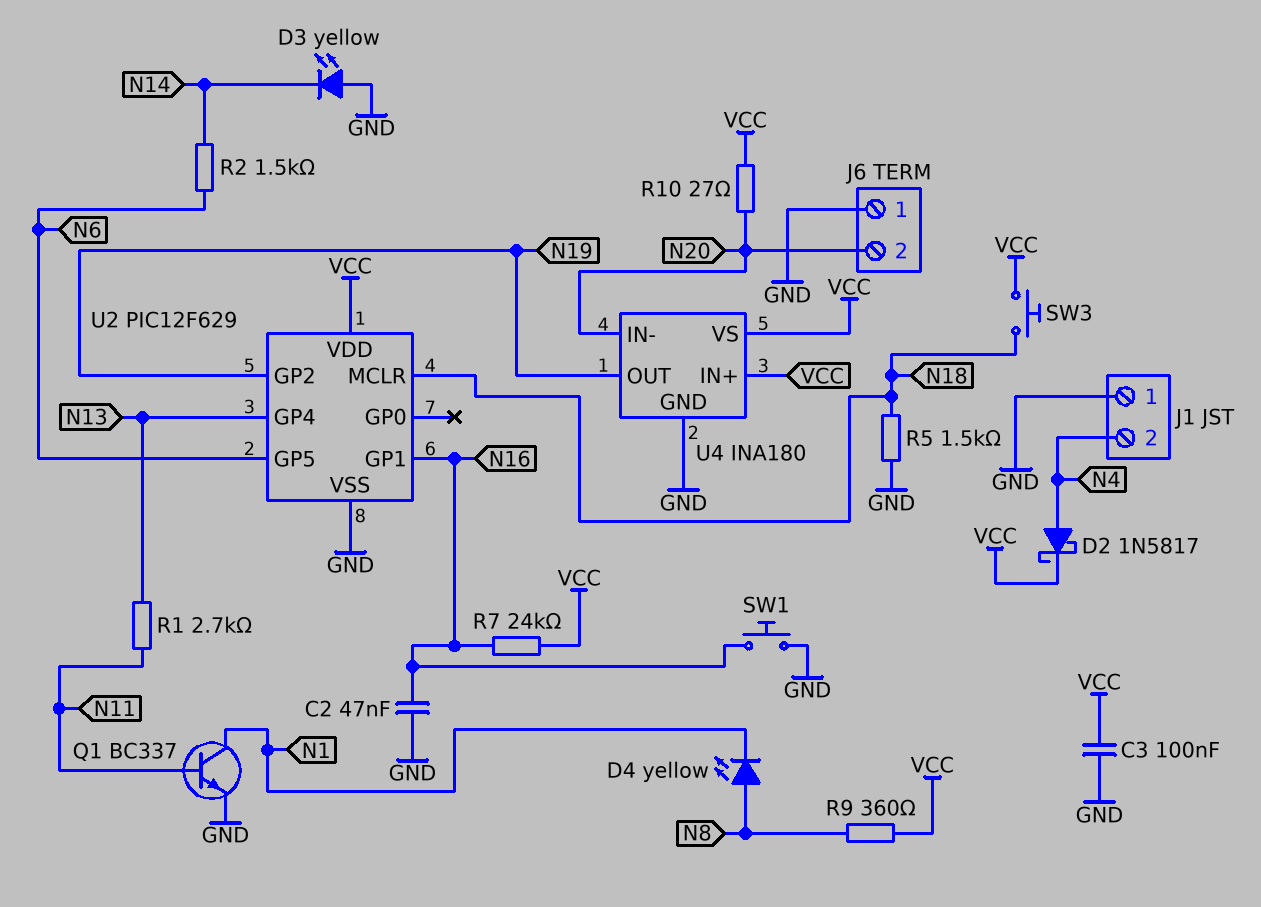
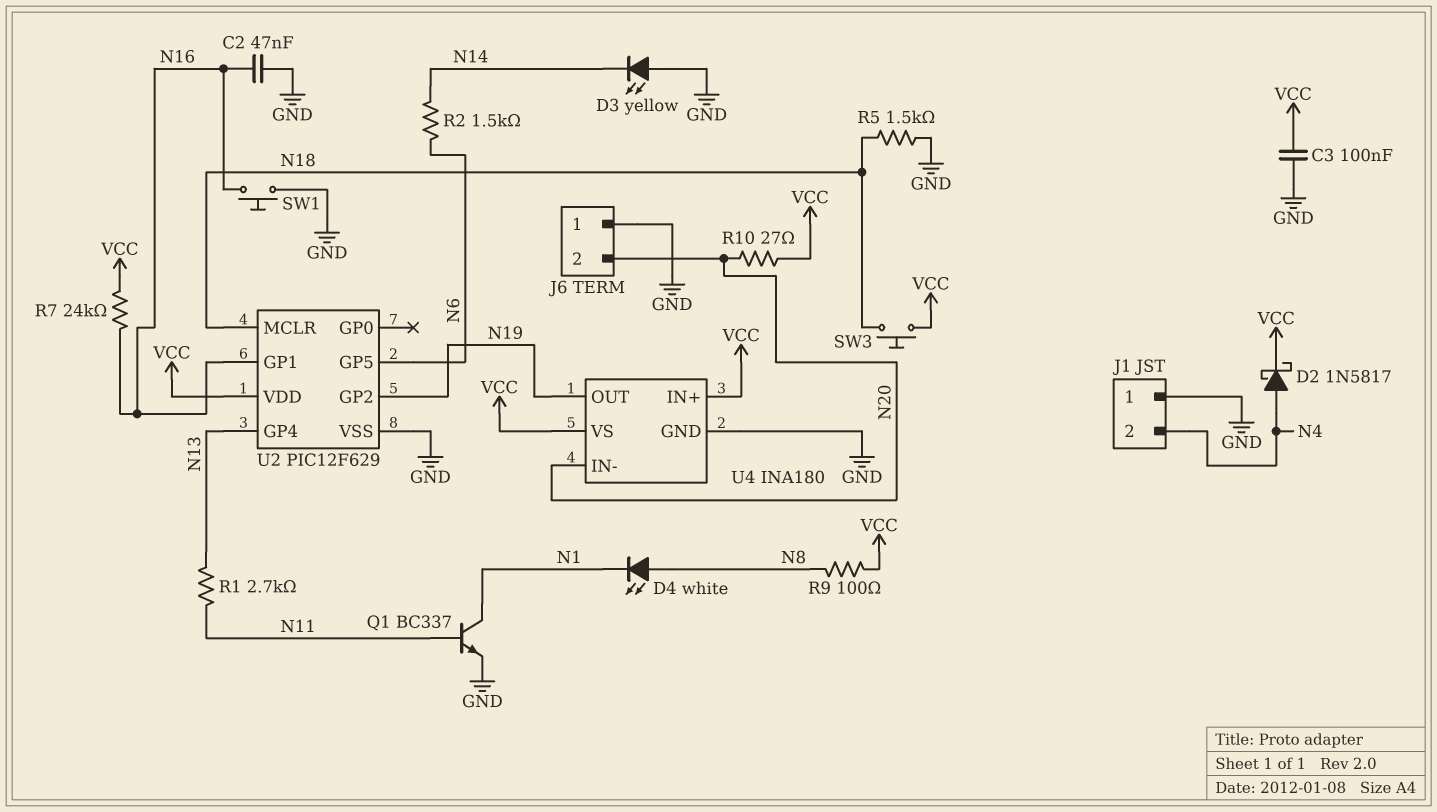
D4: LED yellow (A N8, K N1) -> LED white (A N8, K N1)
R9: 360 (N8, VCC) -> 100 (N8, VCC)

